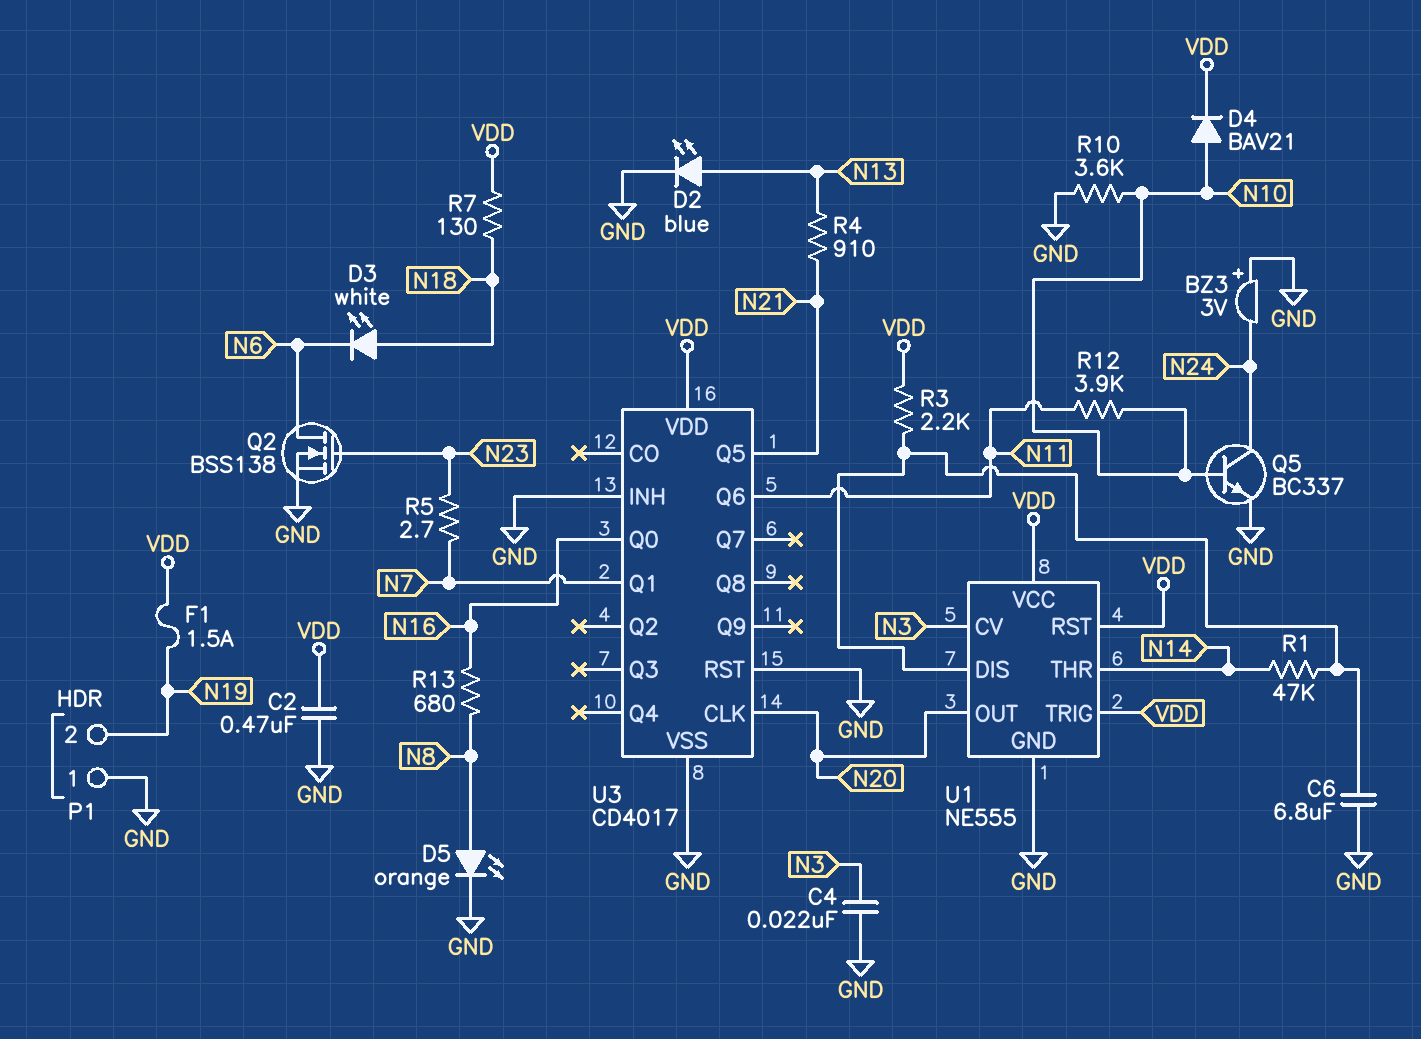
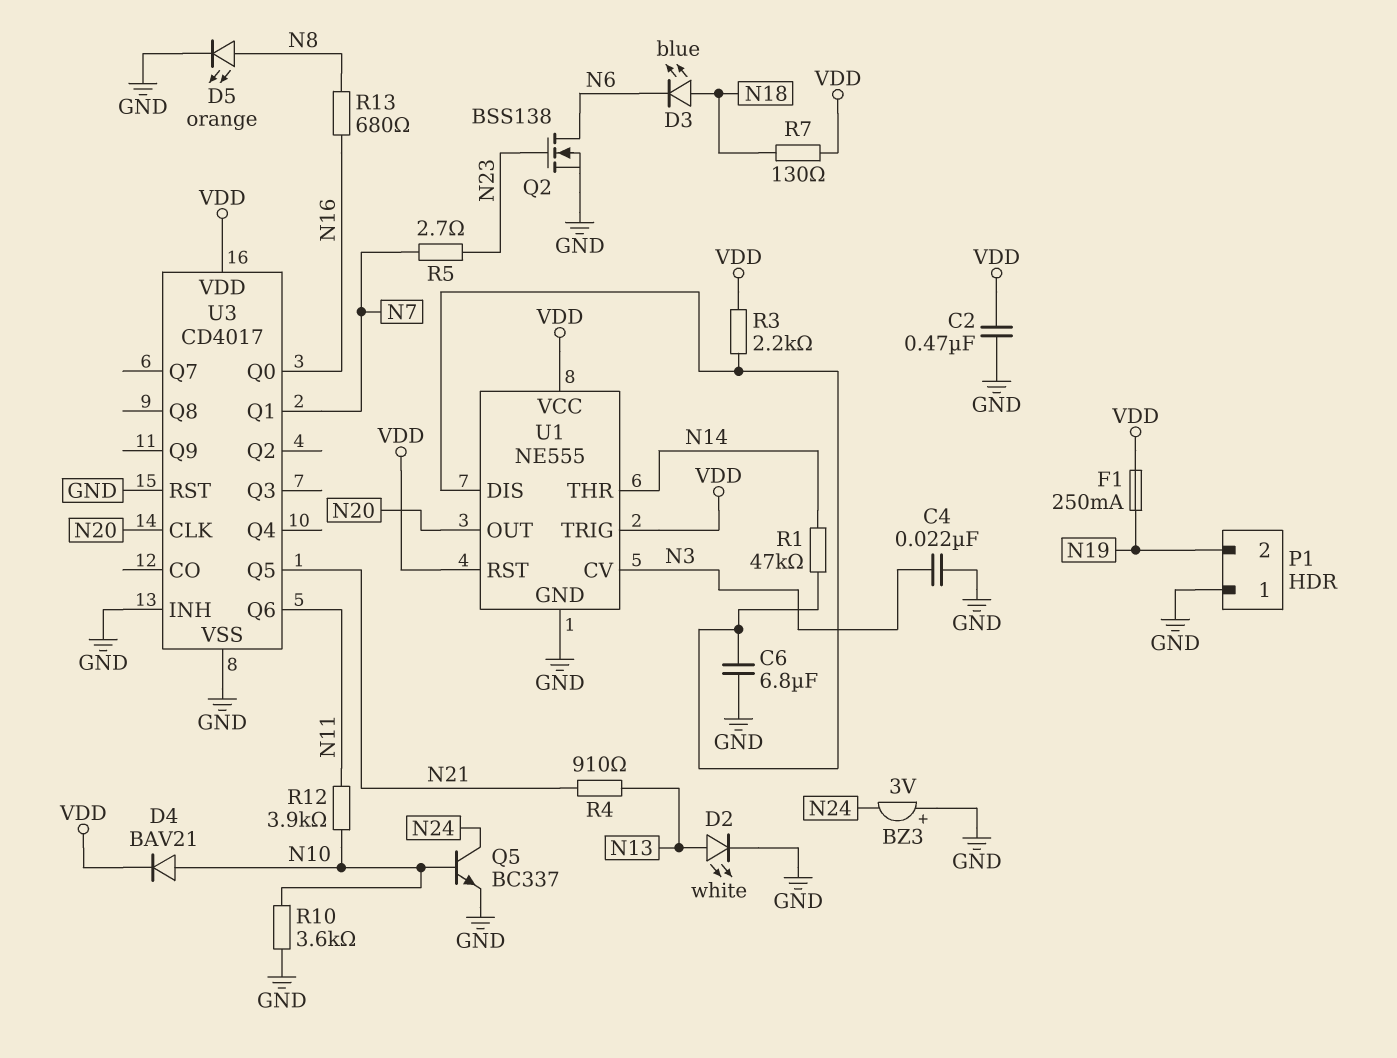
D2: LED blue (A N13, K GND) -> LED white (A N13, K GND)
D3: LED white (A N18, K N6) -> LED blue (A N18, K N6)
F1: 1.5A (N19, VDD) -> 250mA (N19, VDD)

